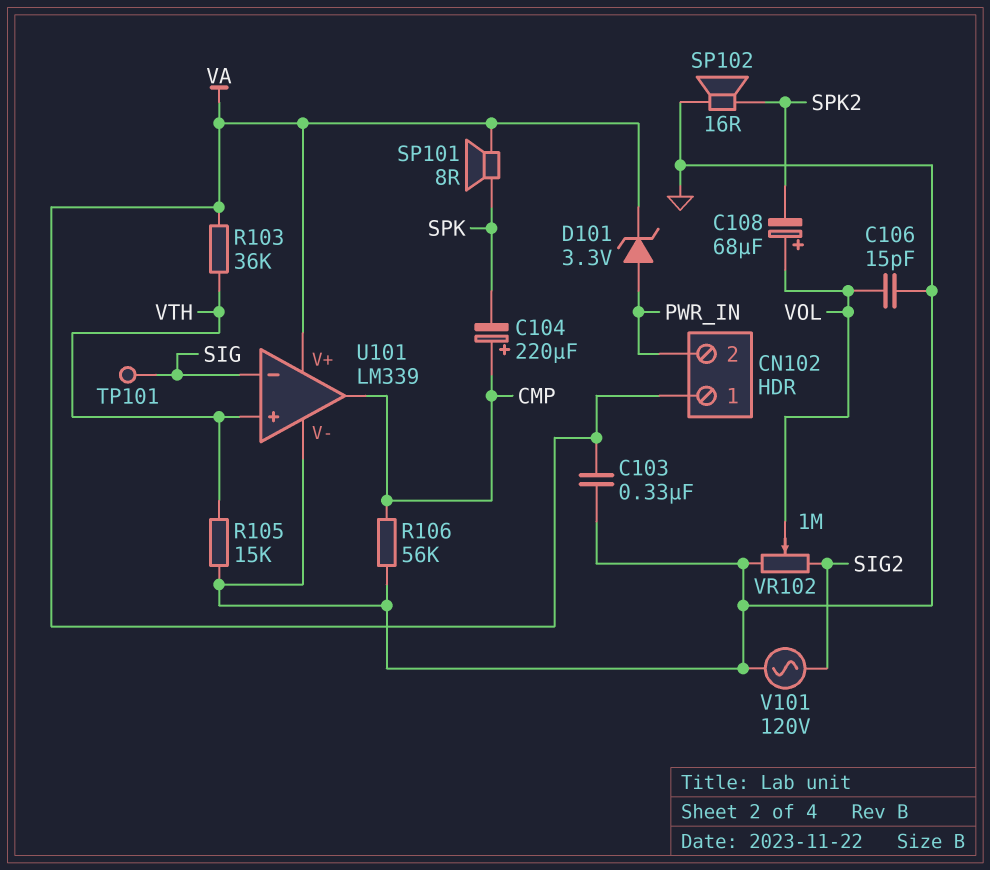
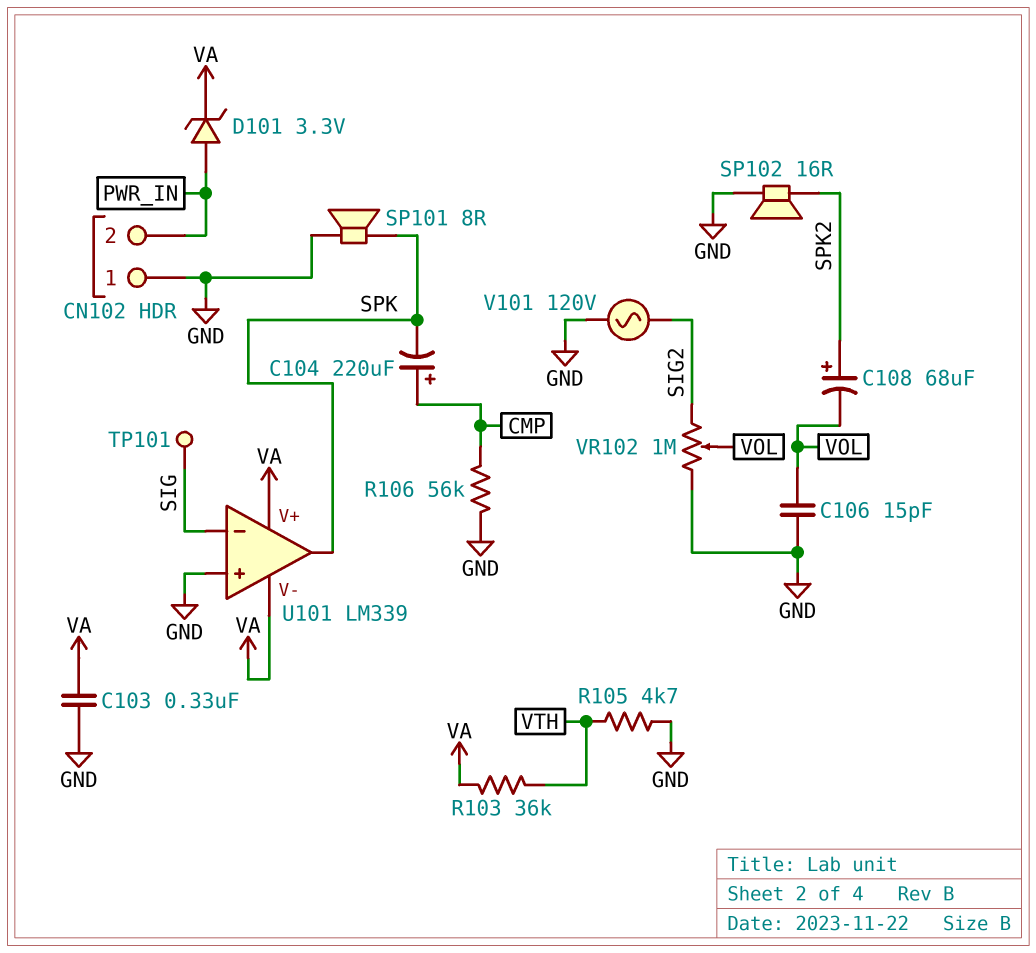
C108: 68uF (plus VOL, minus SPK2) -> 68uF (plus SPK2, minus VOL)
CN102 pin 1: VA -> GND
R105: 15k (GND, VTH) -> 4.7k (GND, VTH)
SP101: speaker 8R (SPK, VA) -> speaker 8R (GND, SPK)
U101 pin V-: GND -> VA
U101 pin in+: VTH -> GND
U101 pin out: CMP -> SPK

